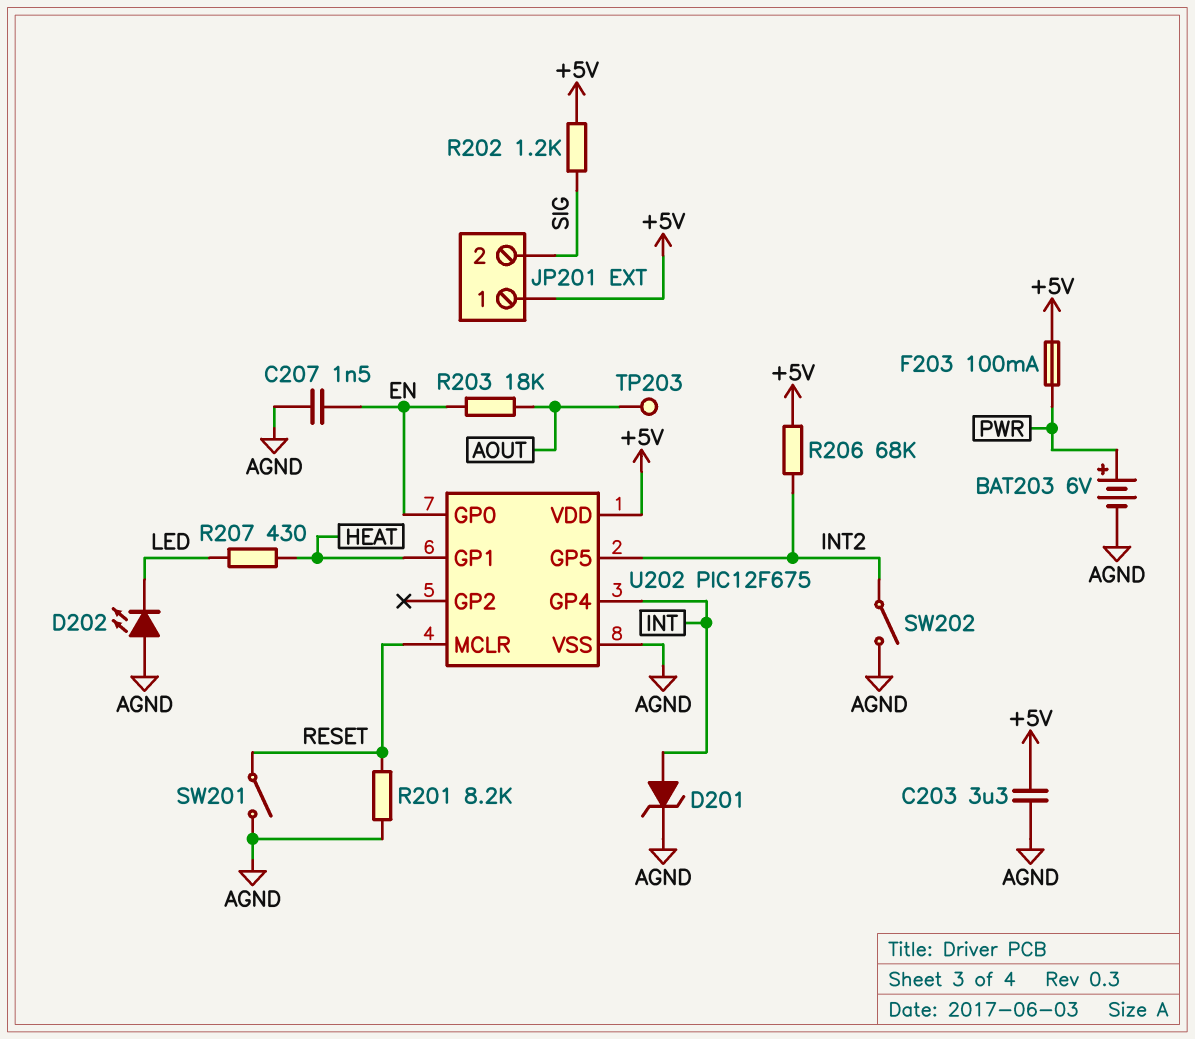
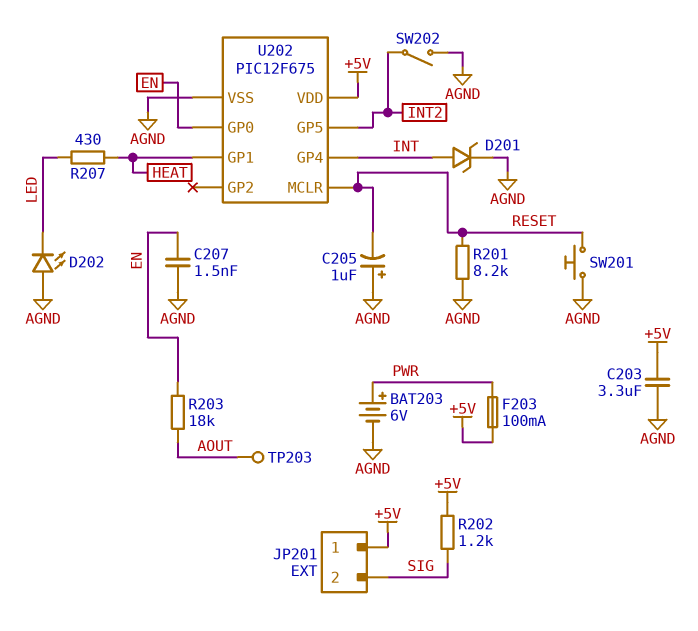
C205: none -> 1uF (plus AGND, minus RESET)
R206: 68k (+5V, INT2) -> none
SW201: switch (AGND, RESET) -> button (AGND, RESET)

